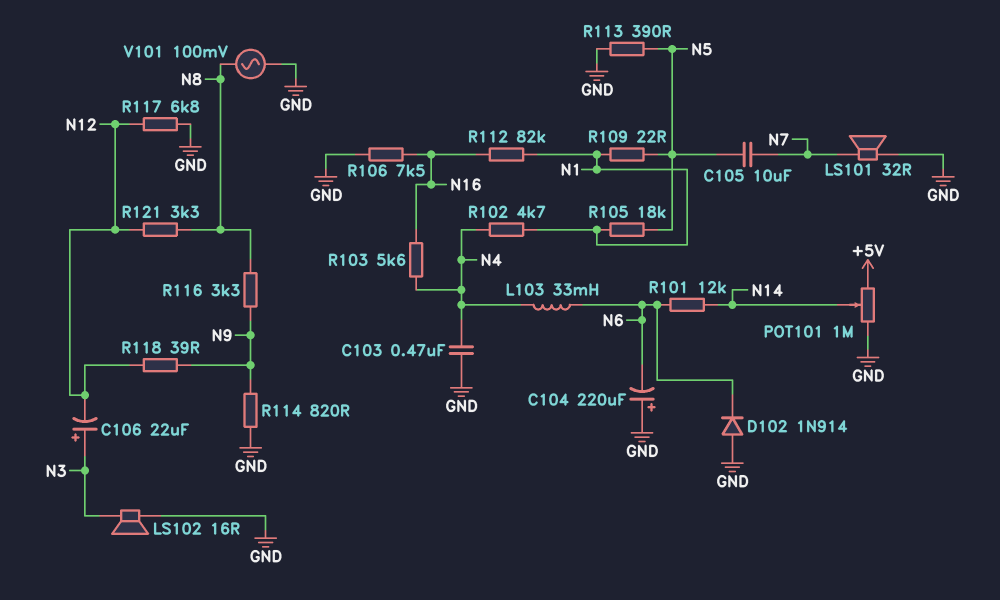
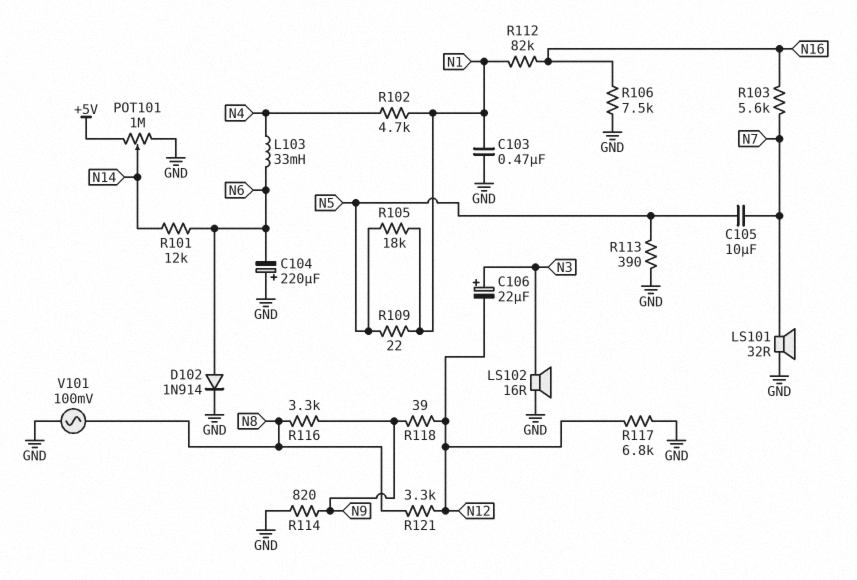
C103: 470nF (GND, N4) -> 470nF (GND, N1)
D102: diode 1N914 (A GND, K N6) -> diode 1N914 (A N6, K GND)
R103: 5.6k (N4, N16) -> 5.6k (N7, N16)

